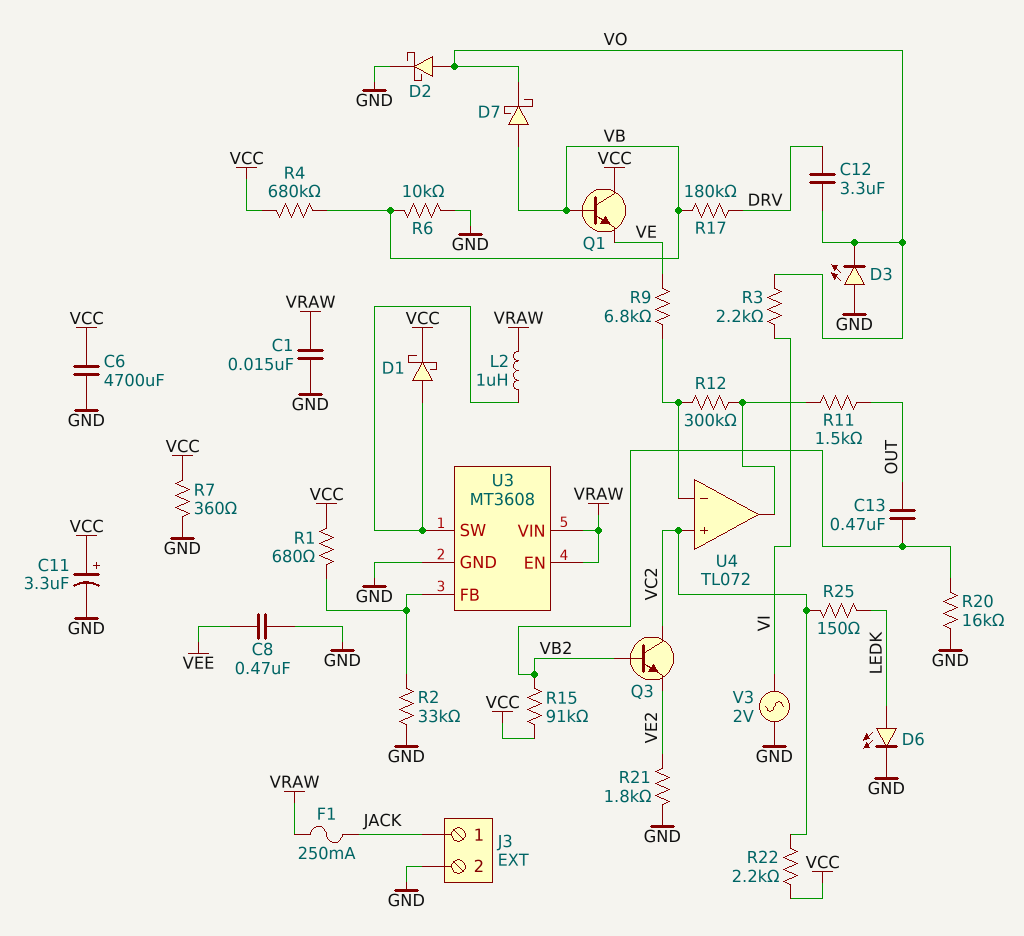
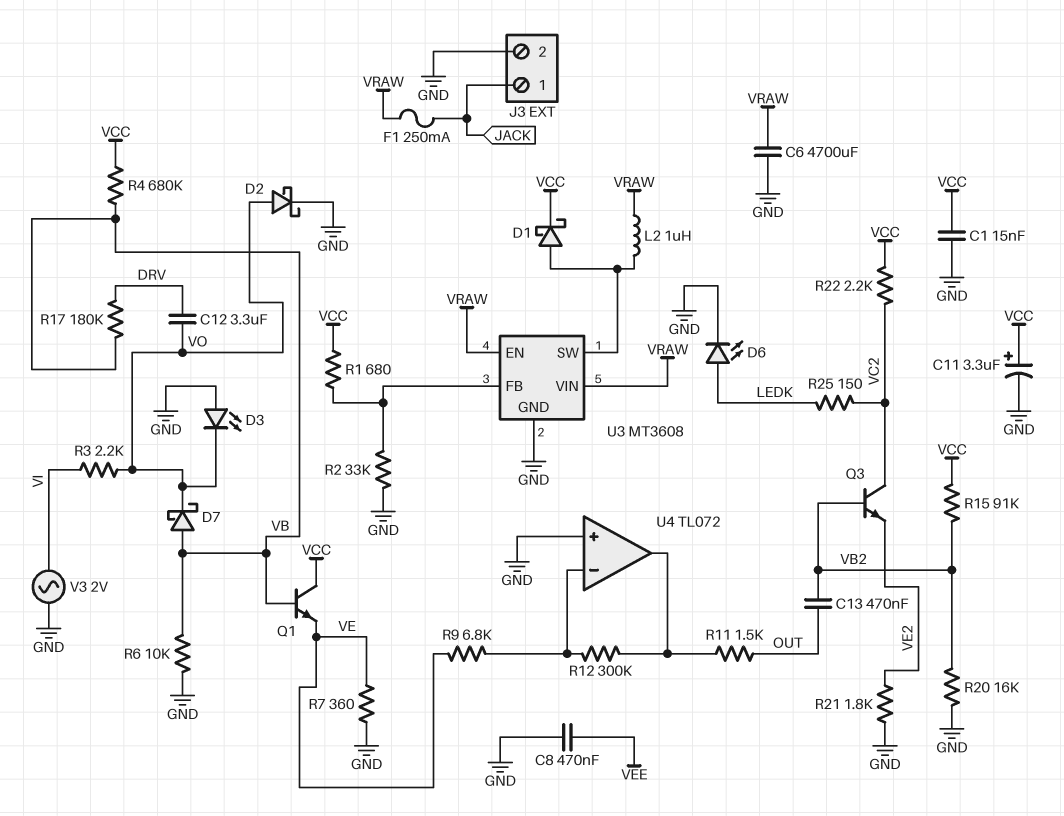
C1: 15nF (GND, VRAW) -> 15nF (GND, VCC)
C6: 4700uF (GND, VCC) -> 4700uF (GND, VRAW)
R7: 360 (GND, VCC) -> 360 (GND, VE)
U4 pin in+: VC2 -> GND

